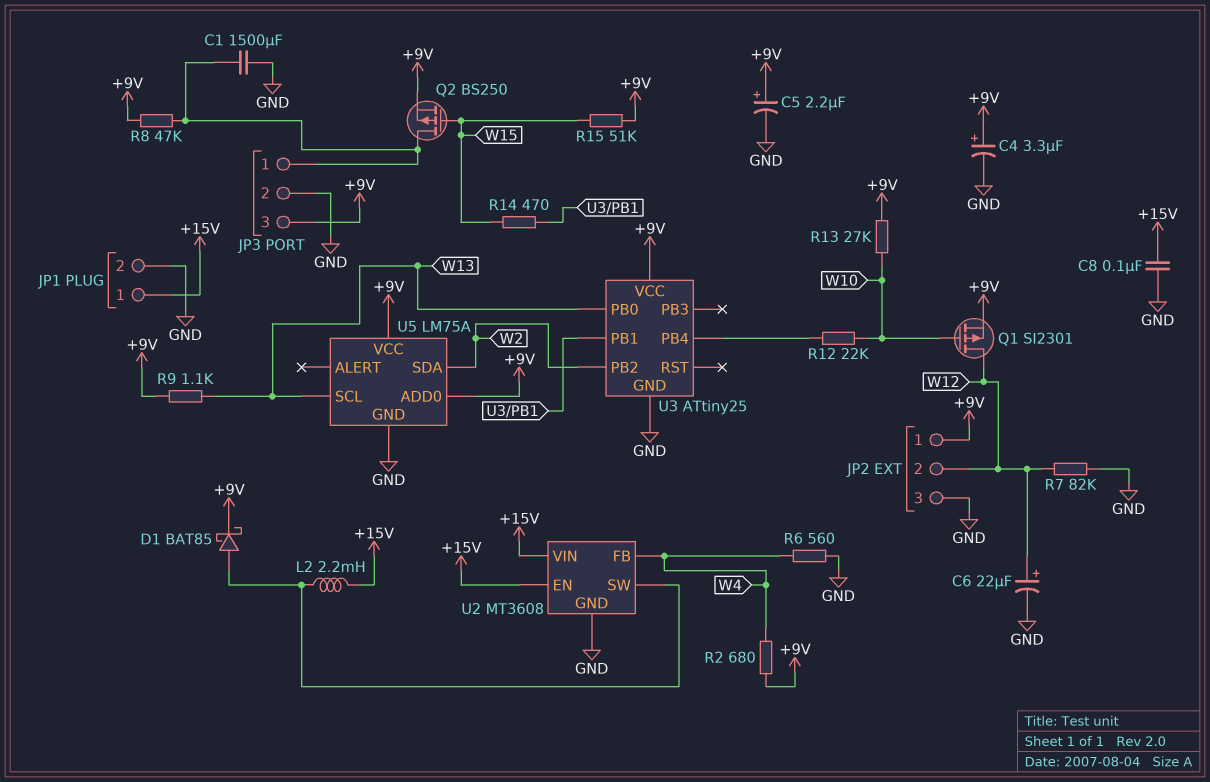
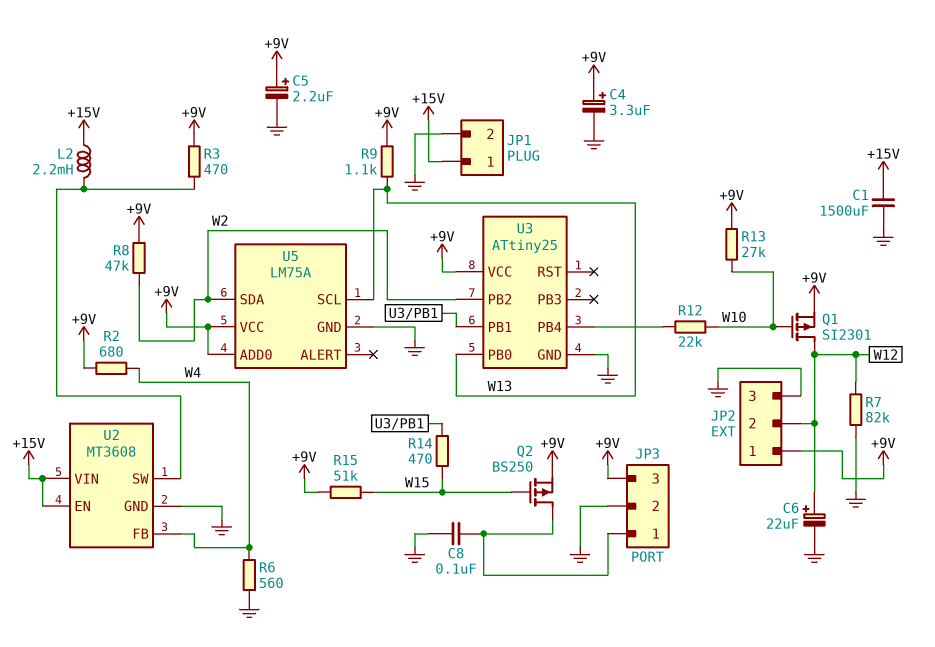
C1: 1500uF (GND, JP3/1) -> 1500uF (+15V, GND)
C8: 100nF (+15V, GND) -> 100nF (GND, JP3/1)
D1: schottky BAT85 (A U2/SW, K +9V) -> none
R3: none -> 470 (+9V, U2/SW)
R8: 47k (+9V, JP3/1) -> 47k (+9V, W2)

